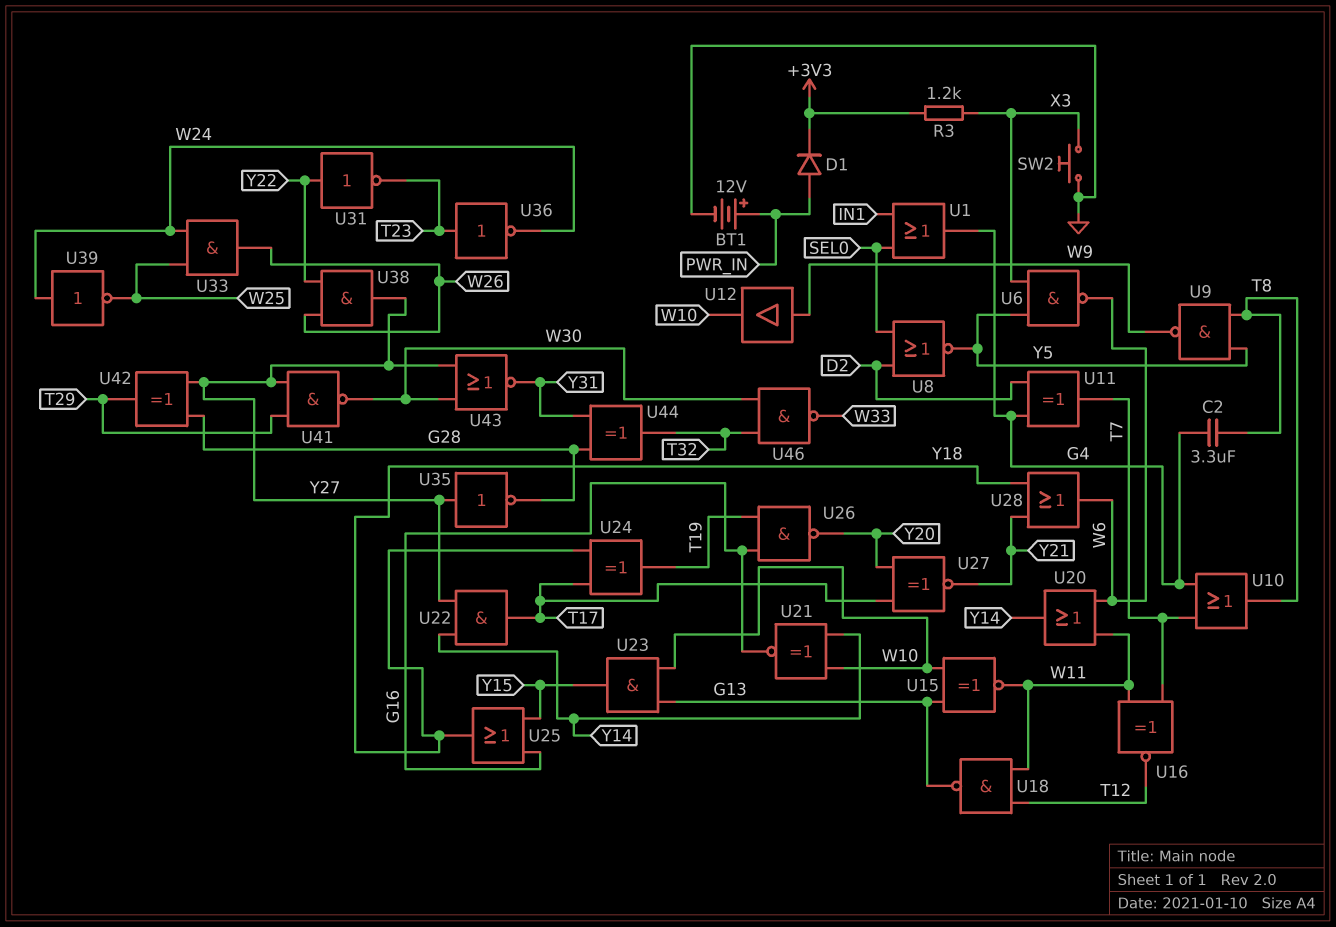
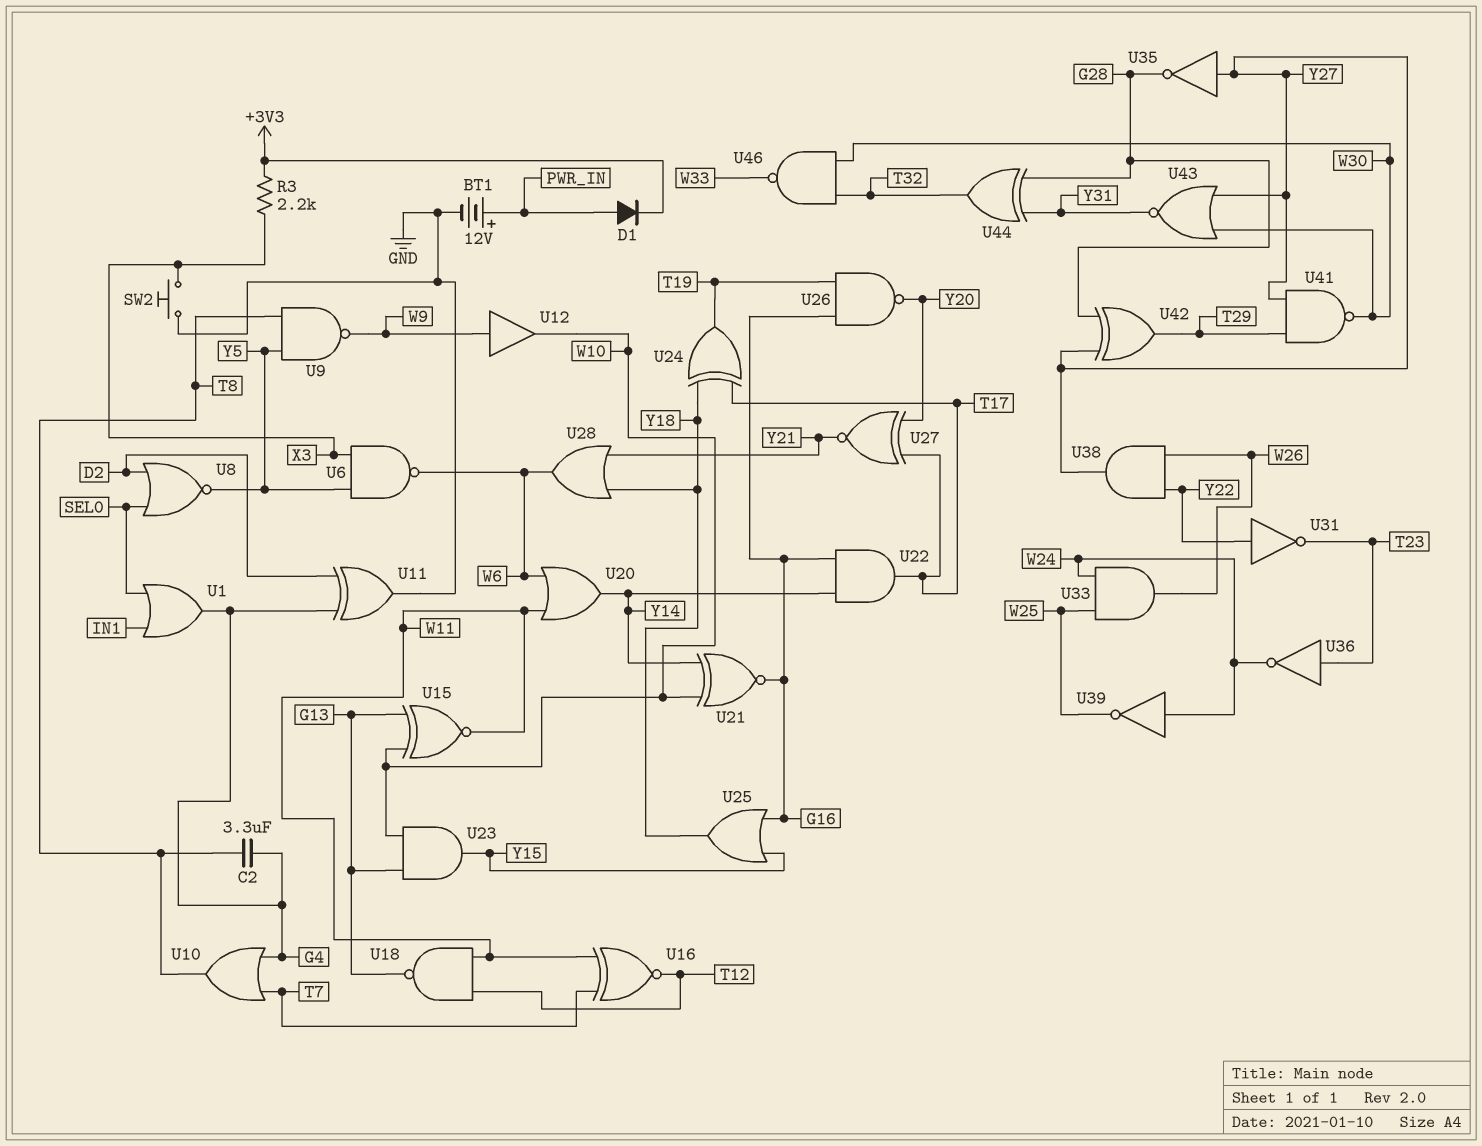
R3: 1.2k (+3V3, X3) -> 2.2k (+3V3, X3)
U11: XOR (in D2, in G4, out T7) -> XOR (in D2, in G4, out GND)
U22: AND (in Y14, in Y27, out T17) -> AND (in G16, in Y14, out T17)

